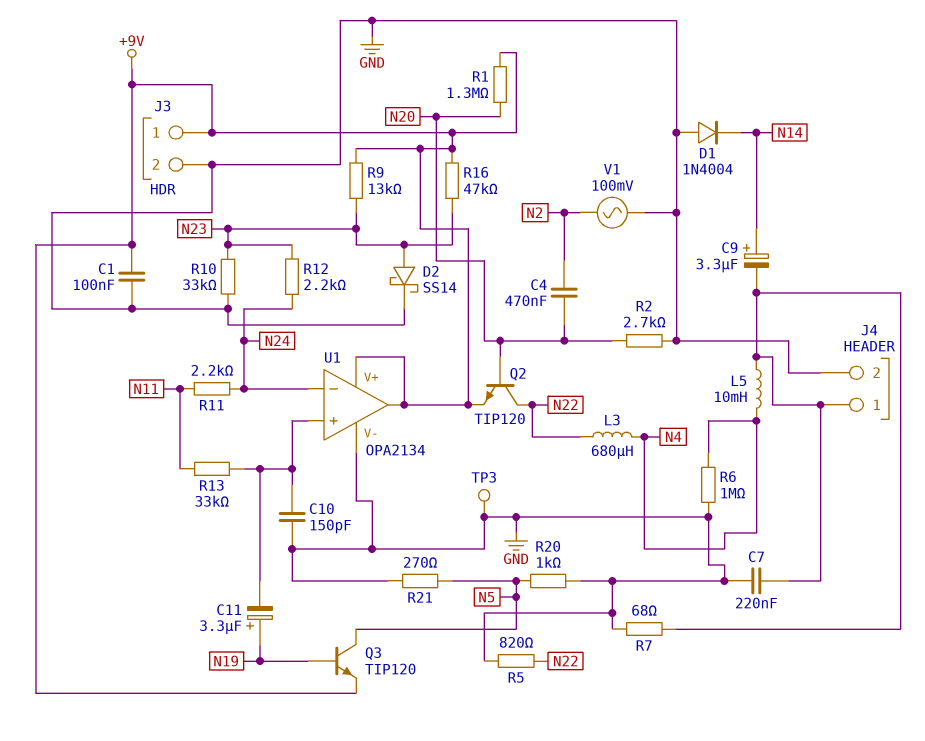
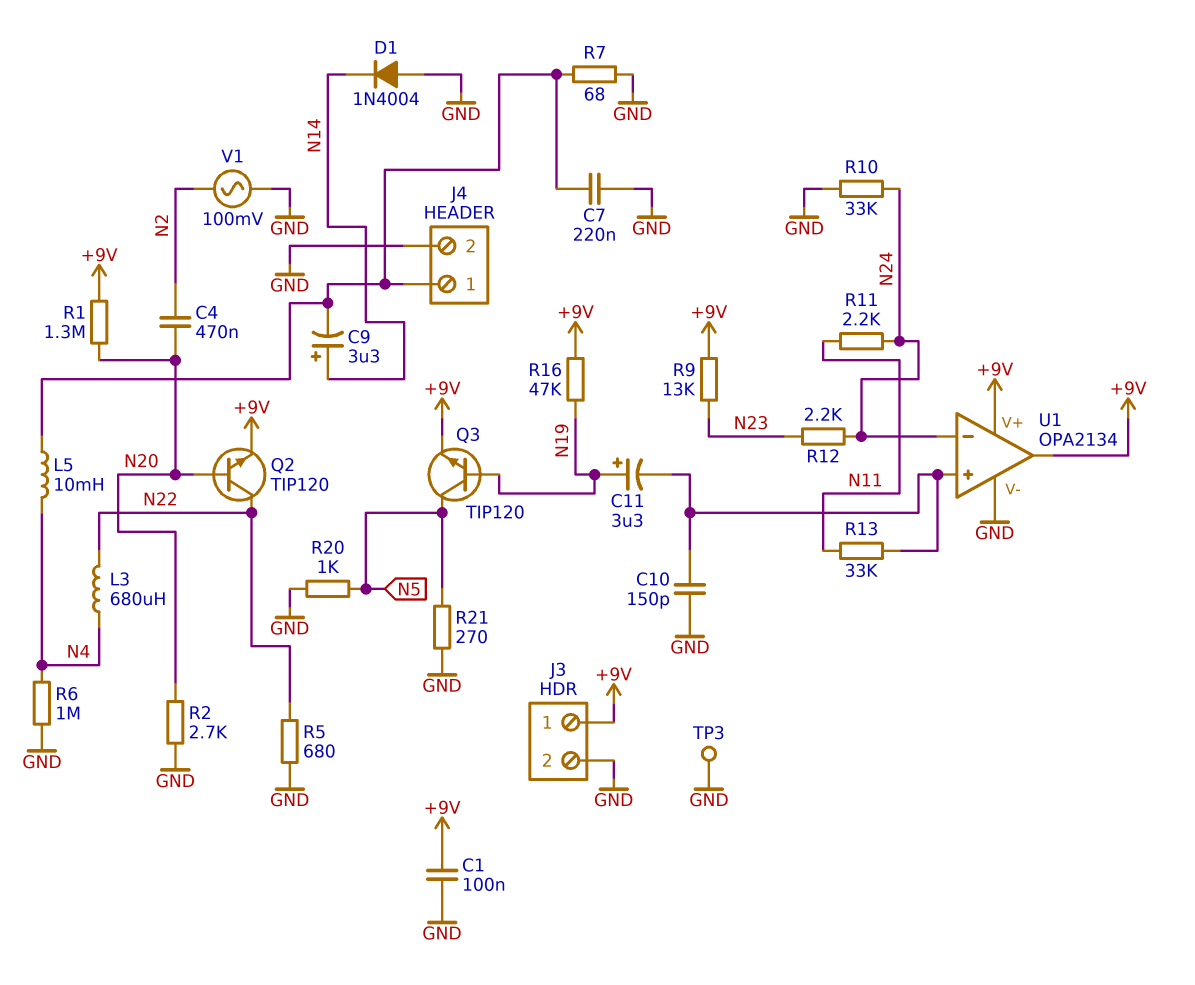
D2: schottky SS14 (A N23, K GND) -> none
R5: 820 (GND, N22) -> 680 (GND, N22)
R10: 33k (GND, N23) -> 33k (GND, N24)
R16: 47k (+9V, N23) -> 47k (+9V, N19)

